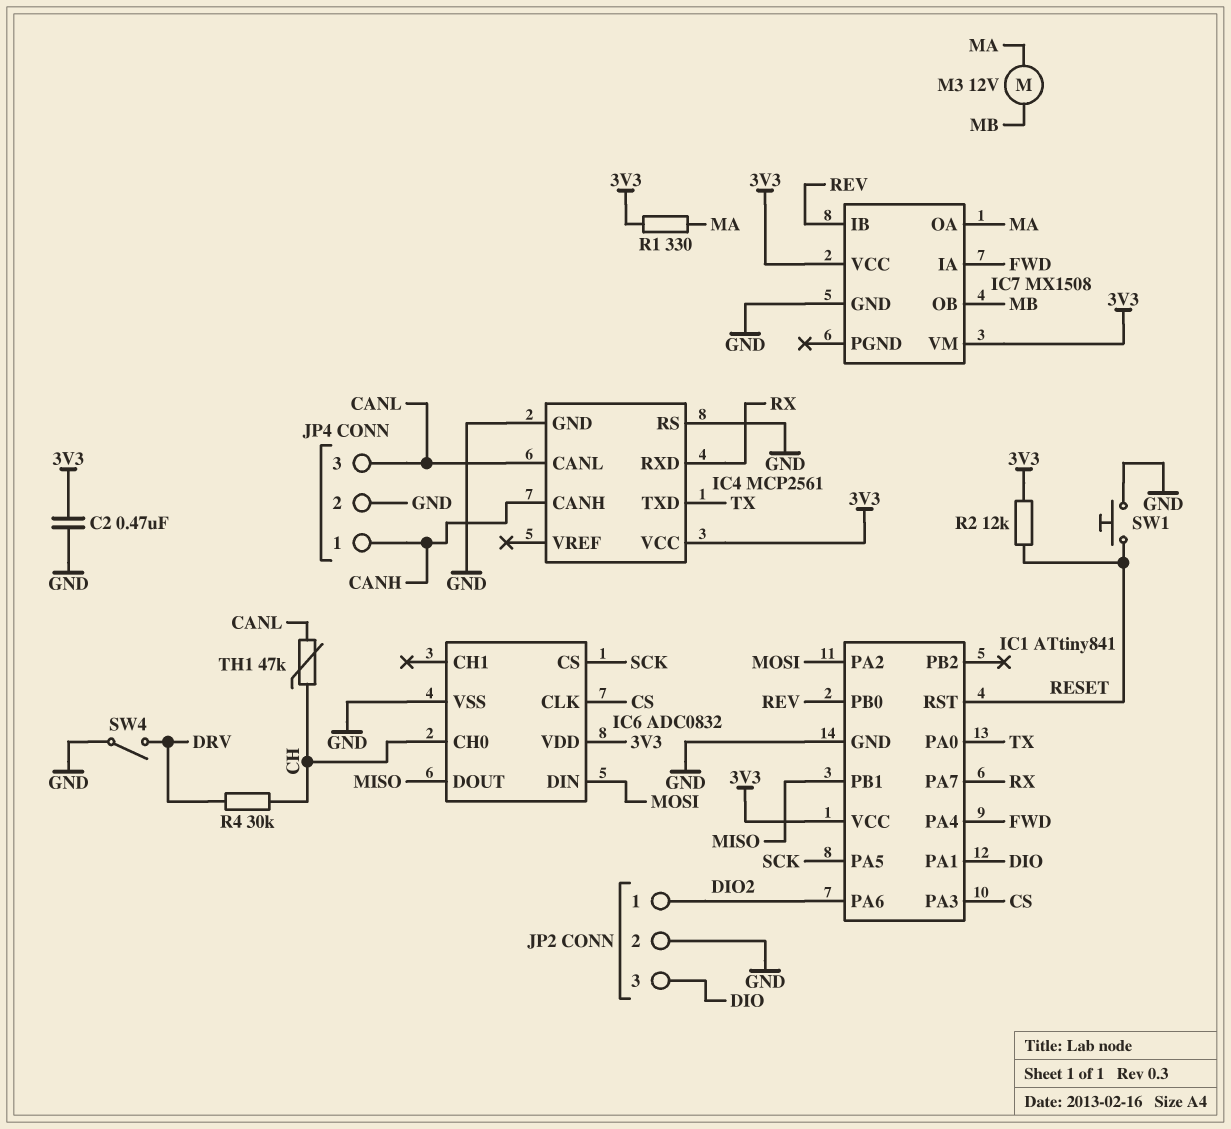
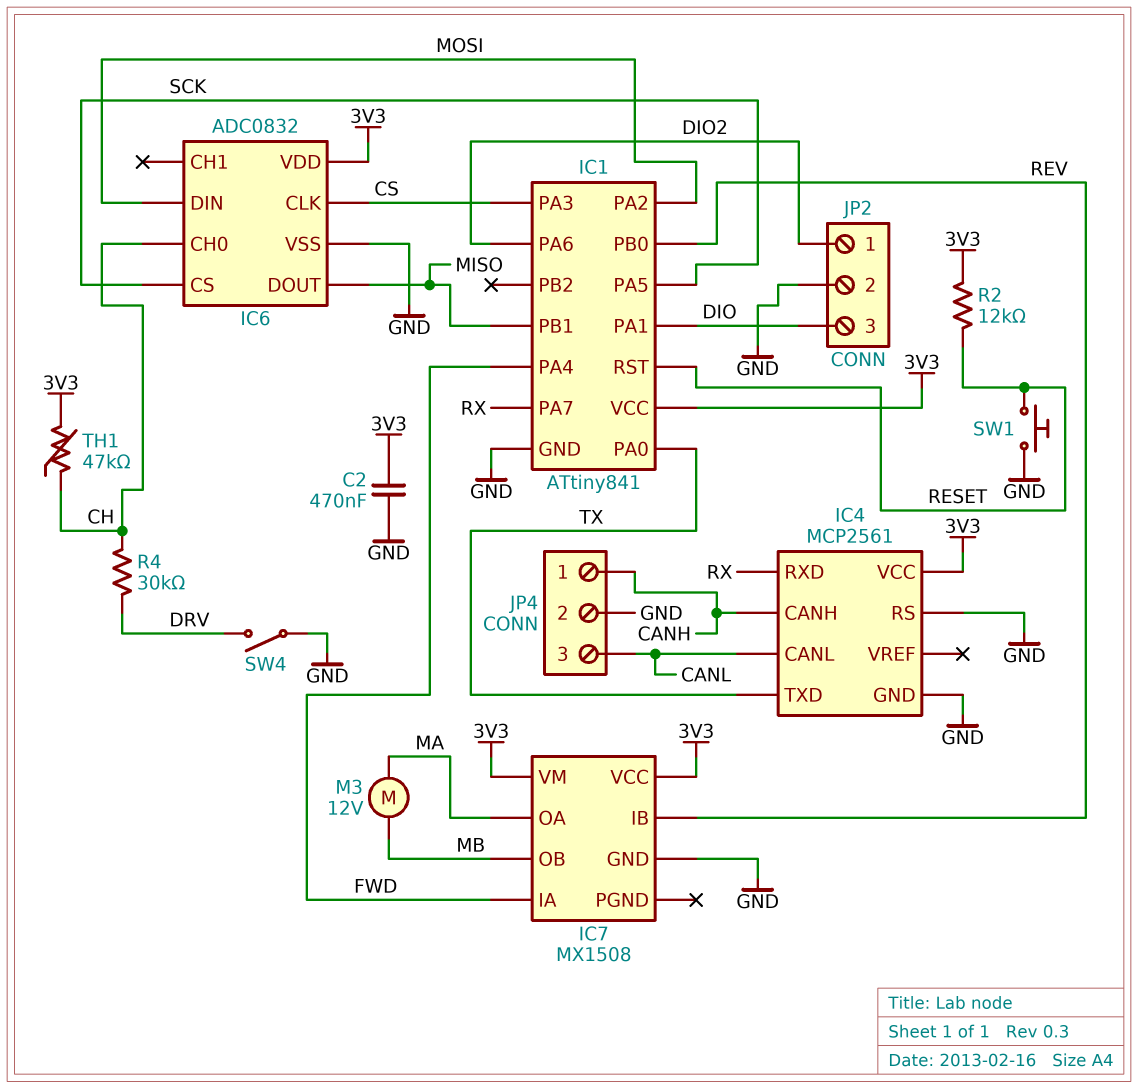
R1: 330 (3V3, MA) -> none
TH1: 47k (CANL, CH) -> 47k (3V3, CH)

